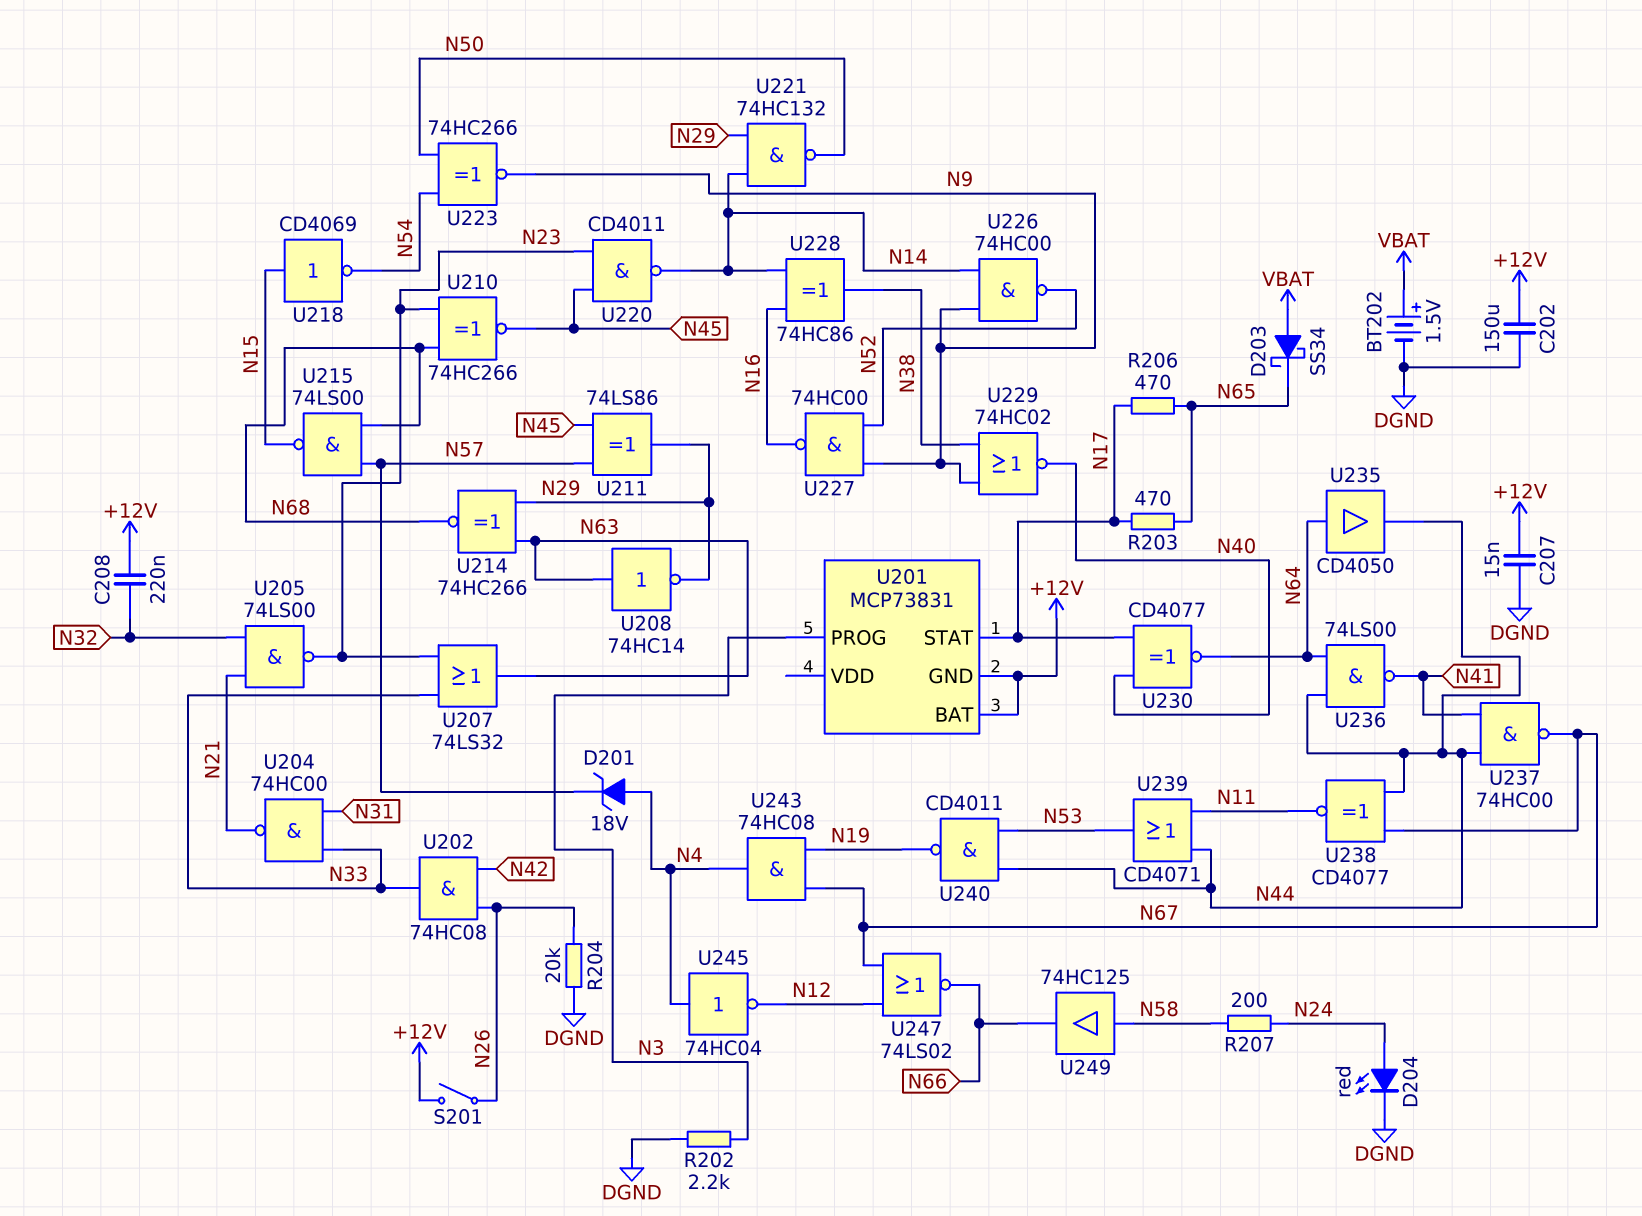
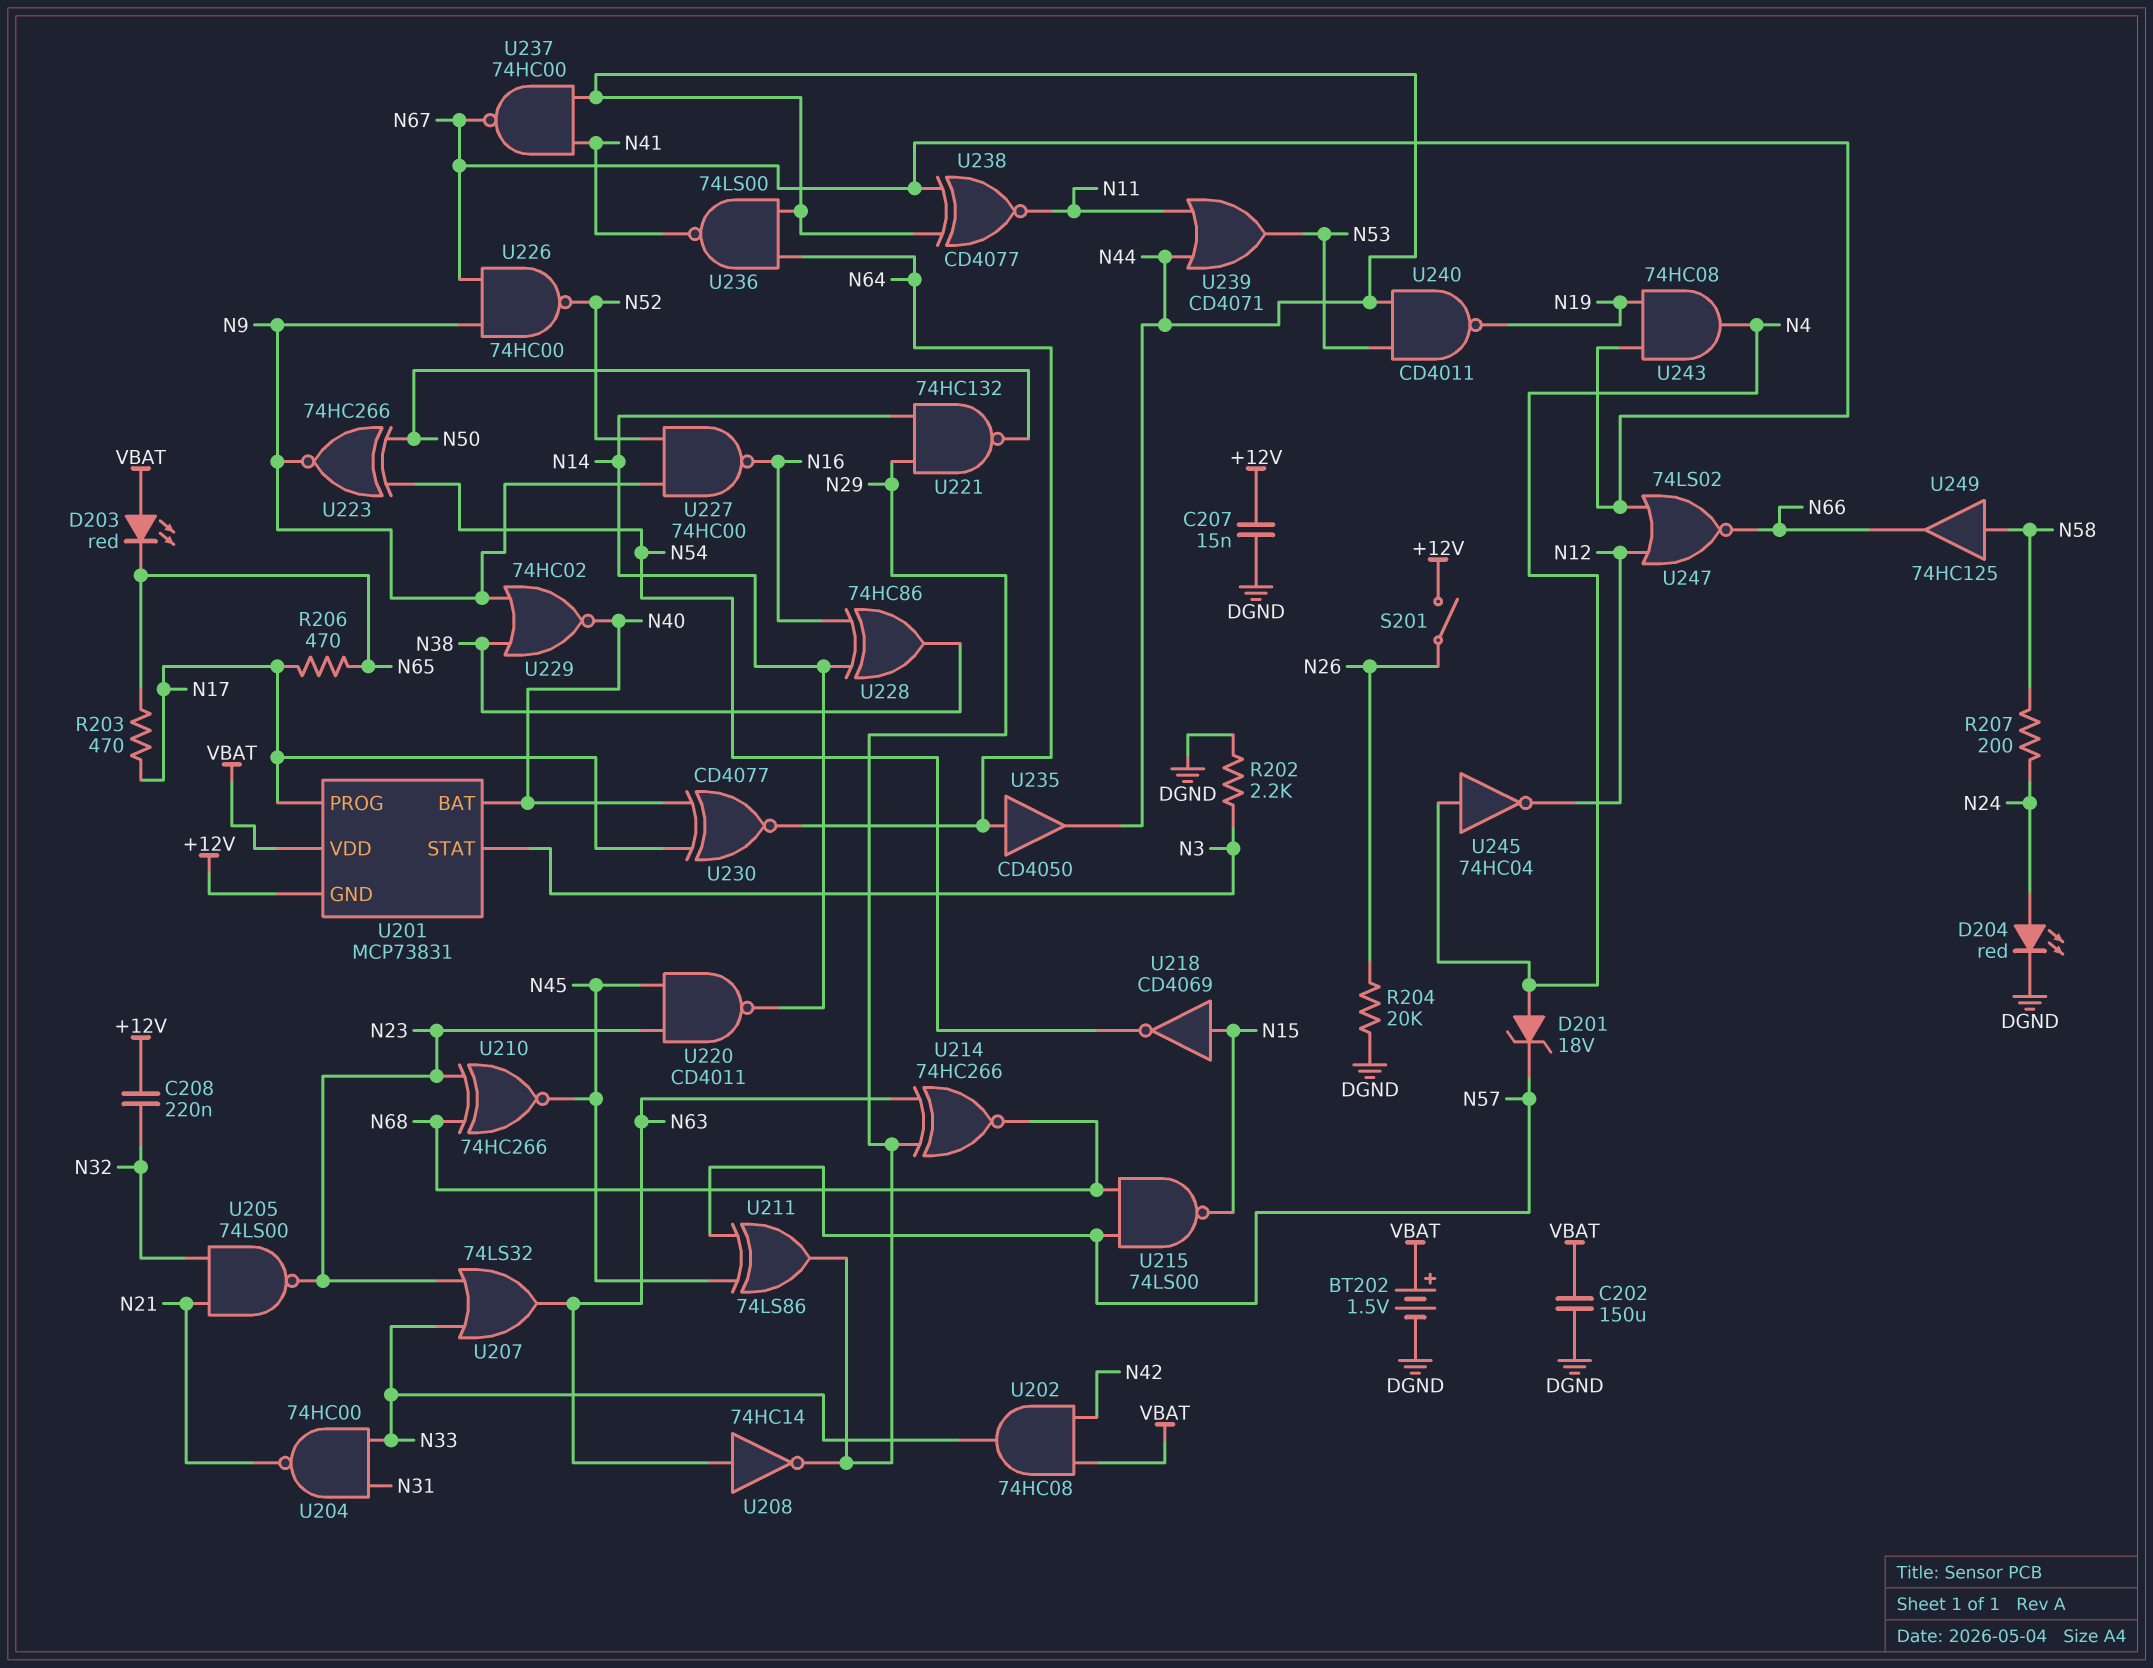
C202: 150uF (+12V, DGND) -> 150uF (DGND, VBAT)
D203: schottky SS34 (A VBAT, K N65) -> LED red (A VBAT, K N65)
U201 pin BAT: +12V -> N40
U201 pin PROG: N3 -> N17
U201 pin STAT: N17 -> N3
U201 pin VDD: none -> VBAT
U202: AND 74HC08 (in N26, in N42, out N33) -> AND 74HC08 (in N42, in VBAT, out N33)
U226: NAND 74HC00 (in N9, in N14, out N52) -> NAND 74HC00 (in N9, in N67, out N52)

